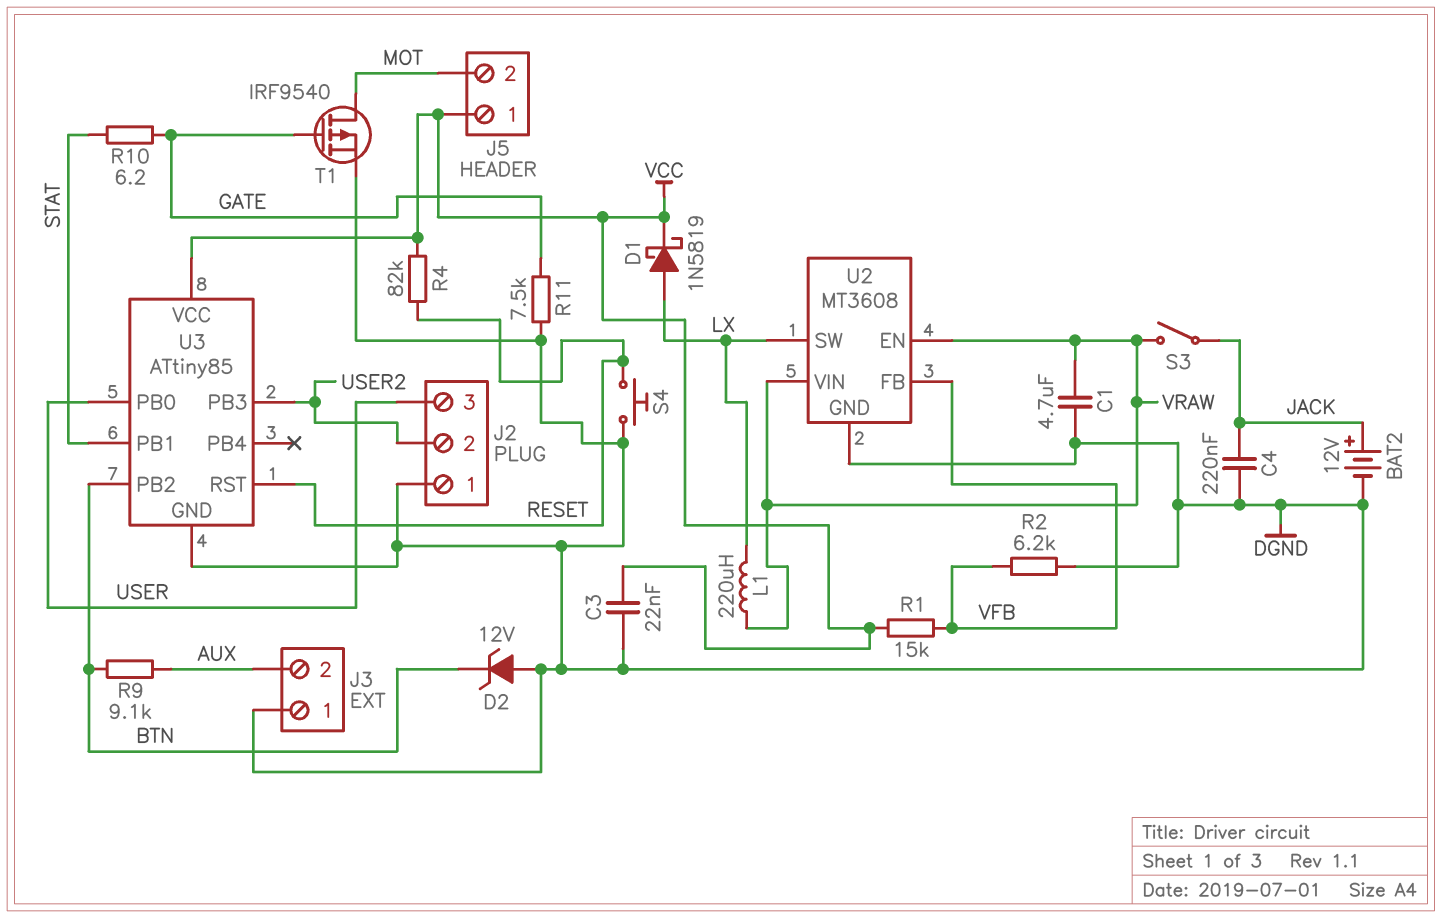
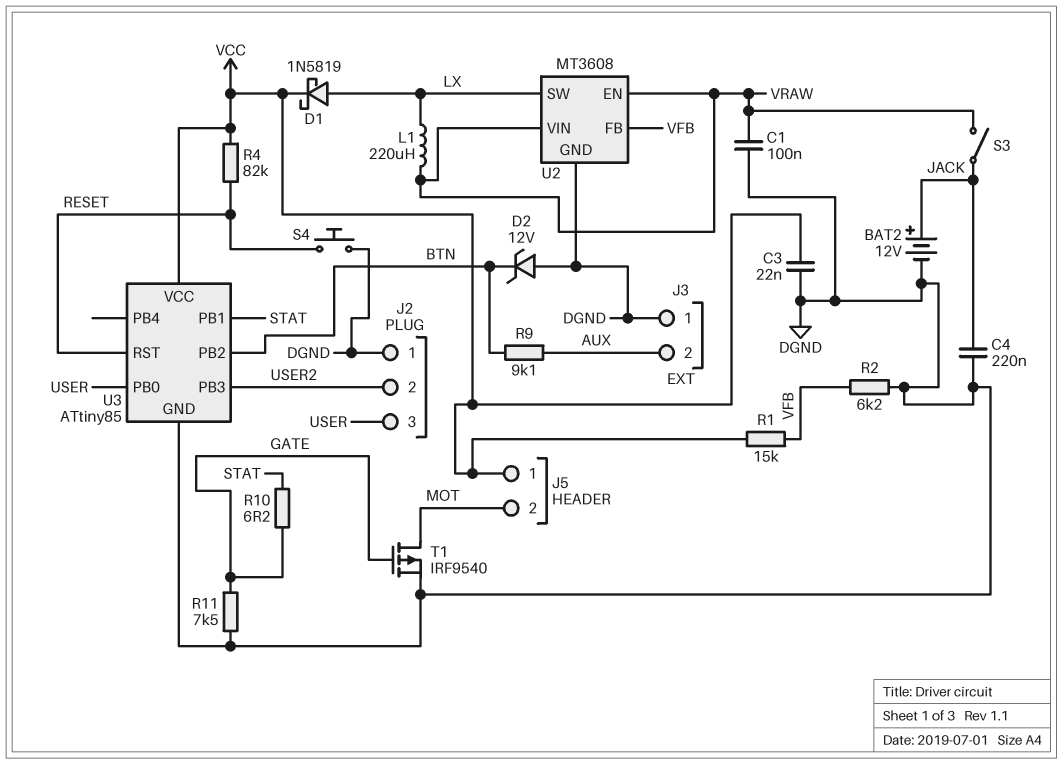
C1: 4.7uF (DGND, VRAW) -> 100nF (DGND, VRAW)

